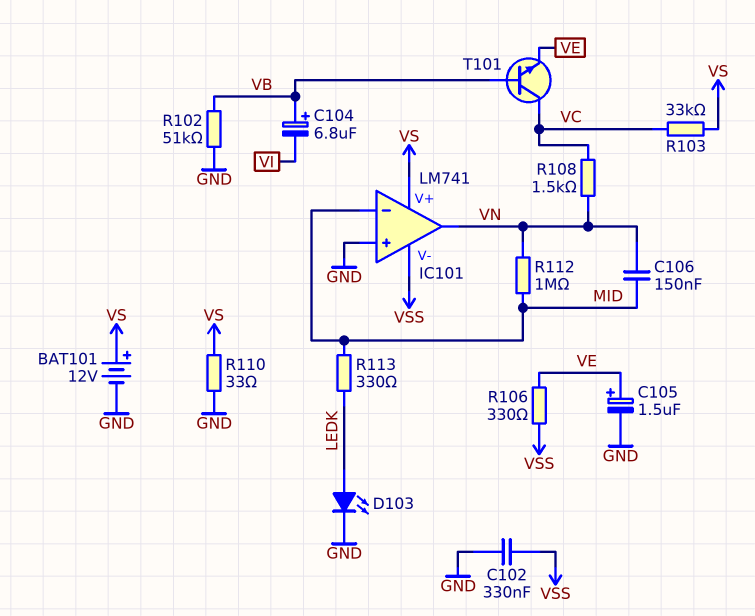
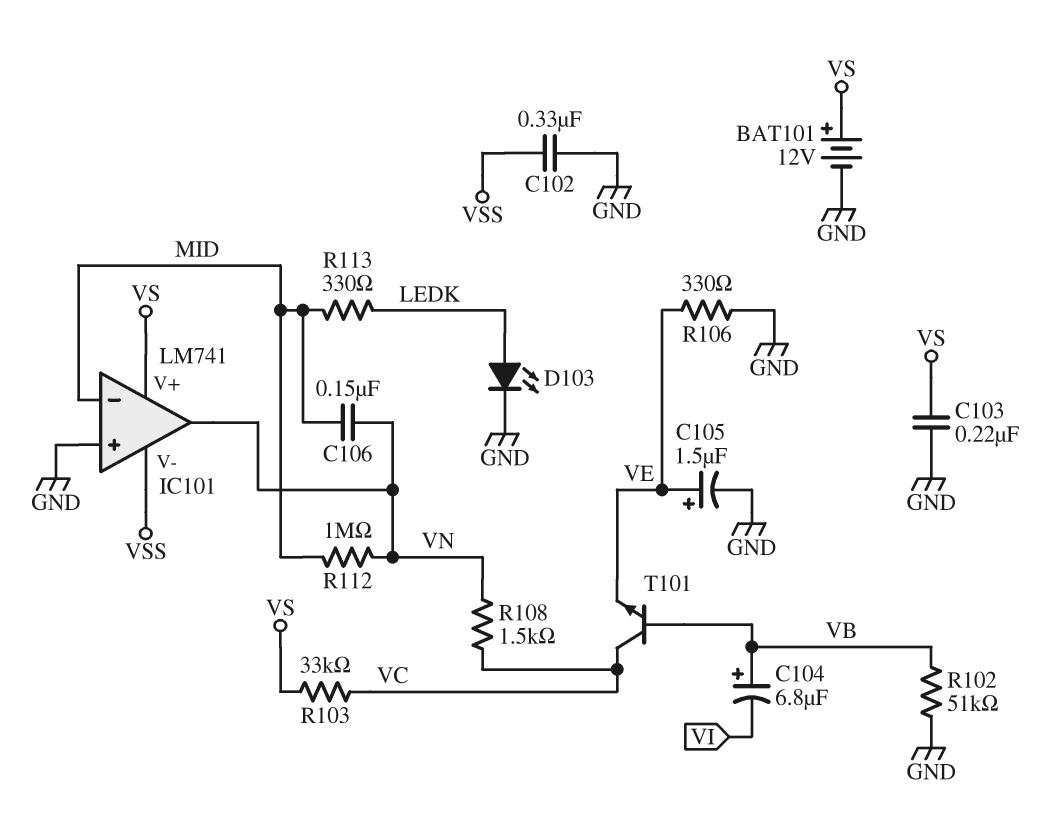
C103: none -> 220nF (GND, VS)
R106: 330 (VE, VSS) -> 330 (GND, VE)
R110: 33 (GND, VS) -> none

